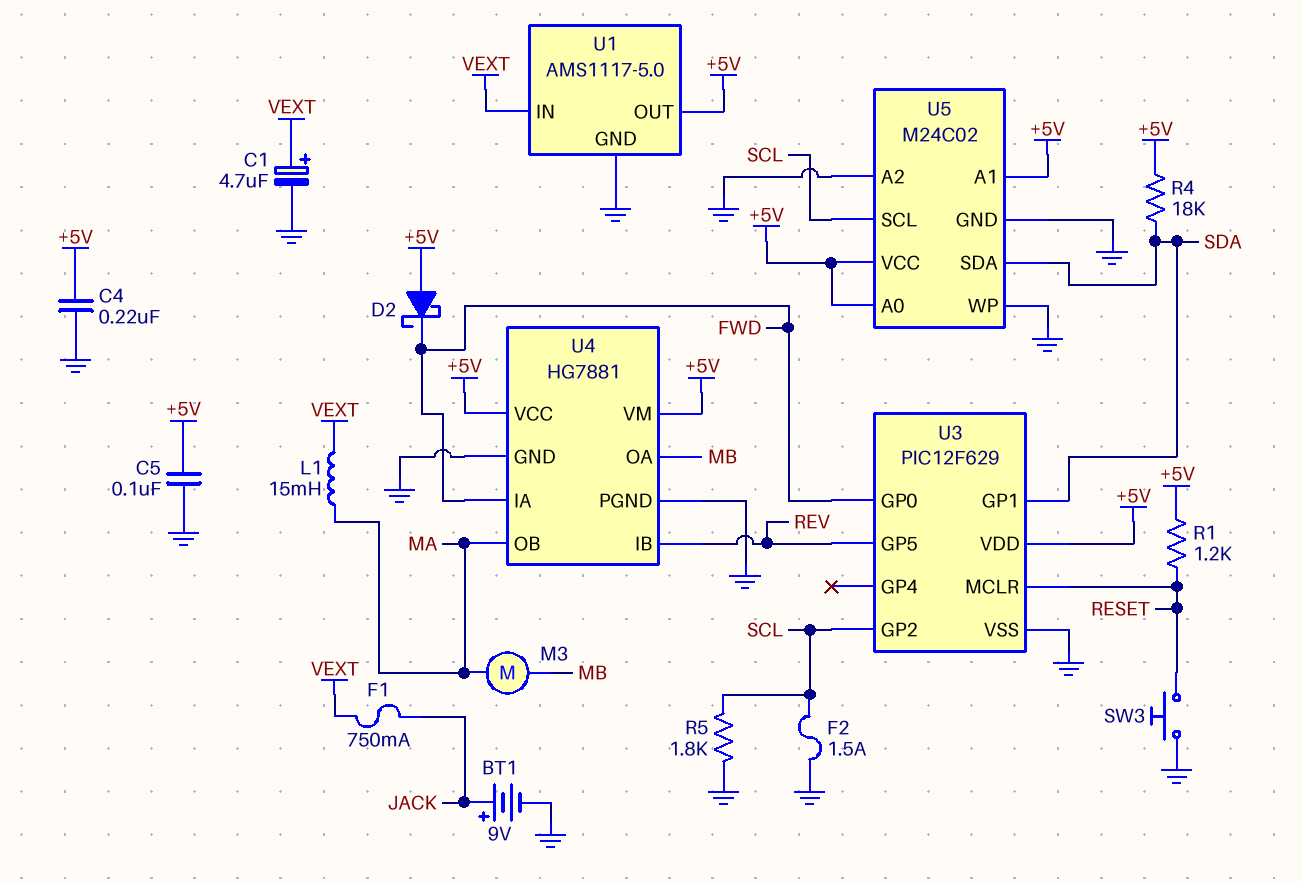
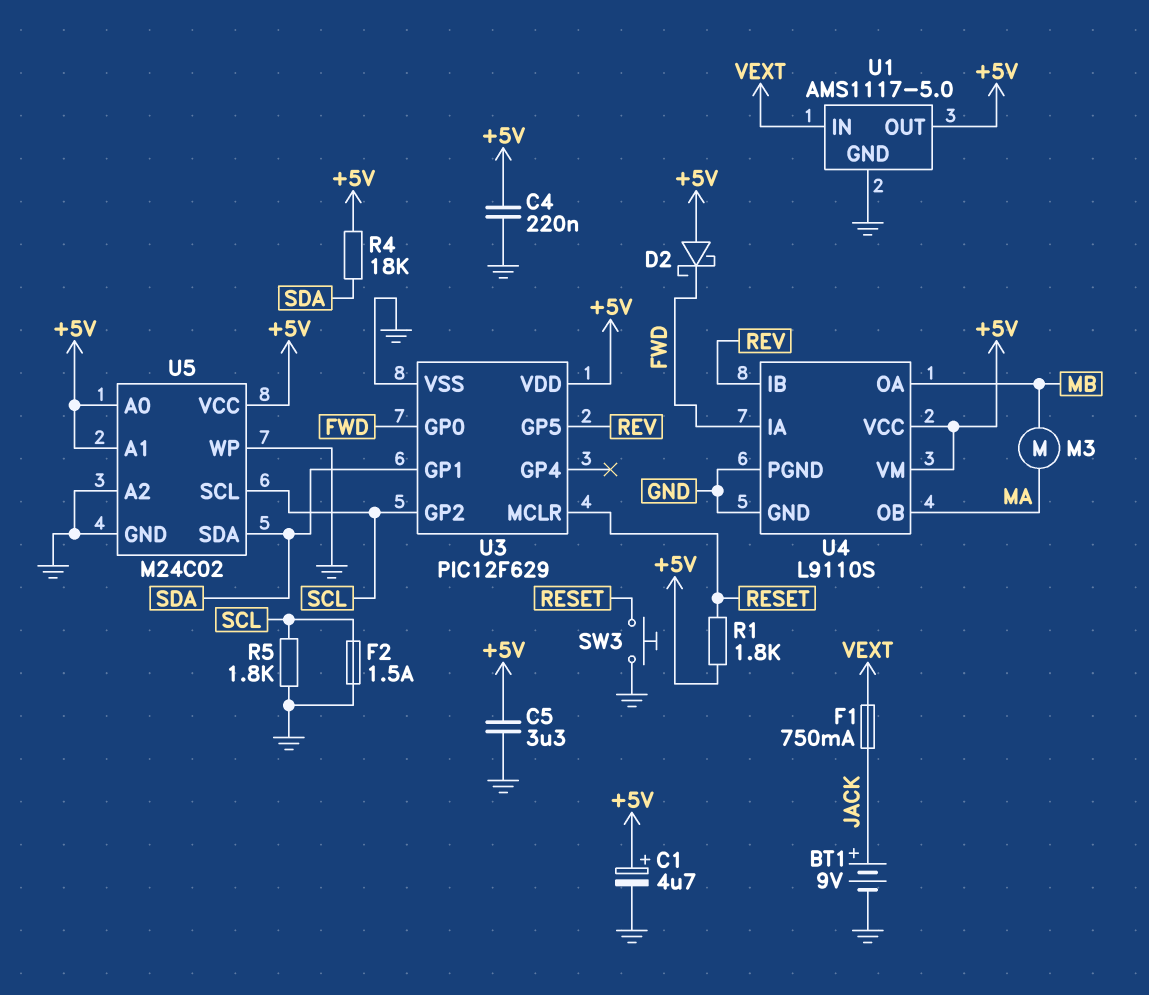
C1: 4.7uF (plus VEXT, minus GND) -> 4.7uF (plus +5V, minus GND)
C5: 100nF (+5V, GND) -> 3.3uF (+5V, GND)
L1: 15mH (MA, VEXT) -> none
R1: 1.2k (+5V, RESET) -> 1.8k (+5V, RESET)
U4: HG7881 -> L9110S

